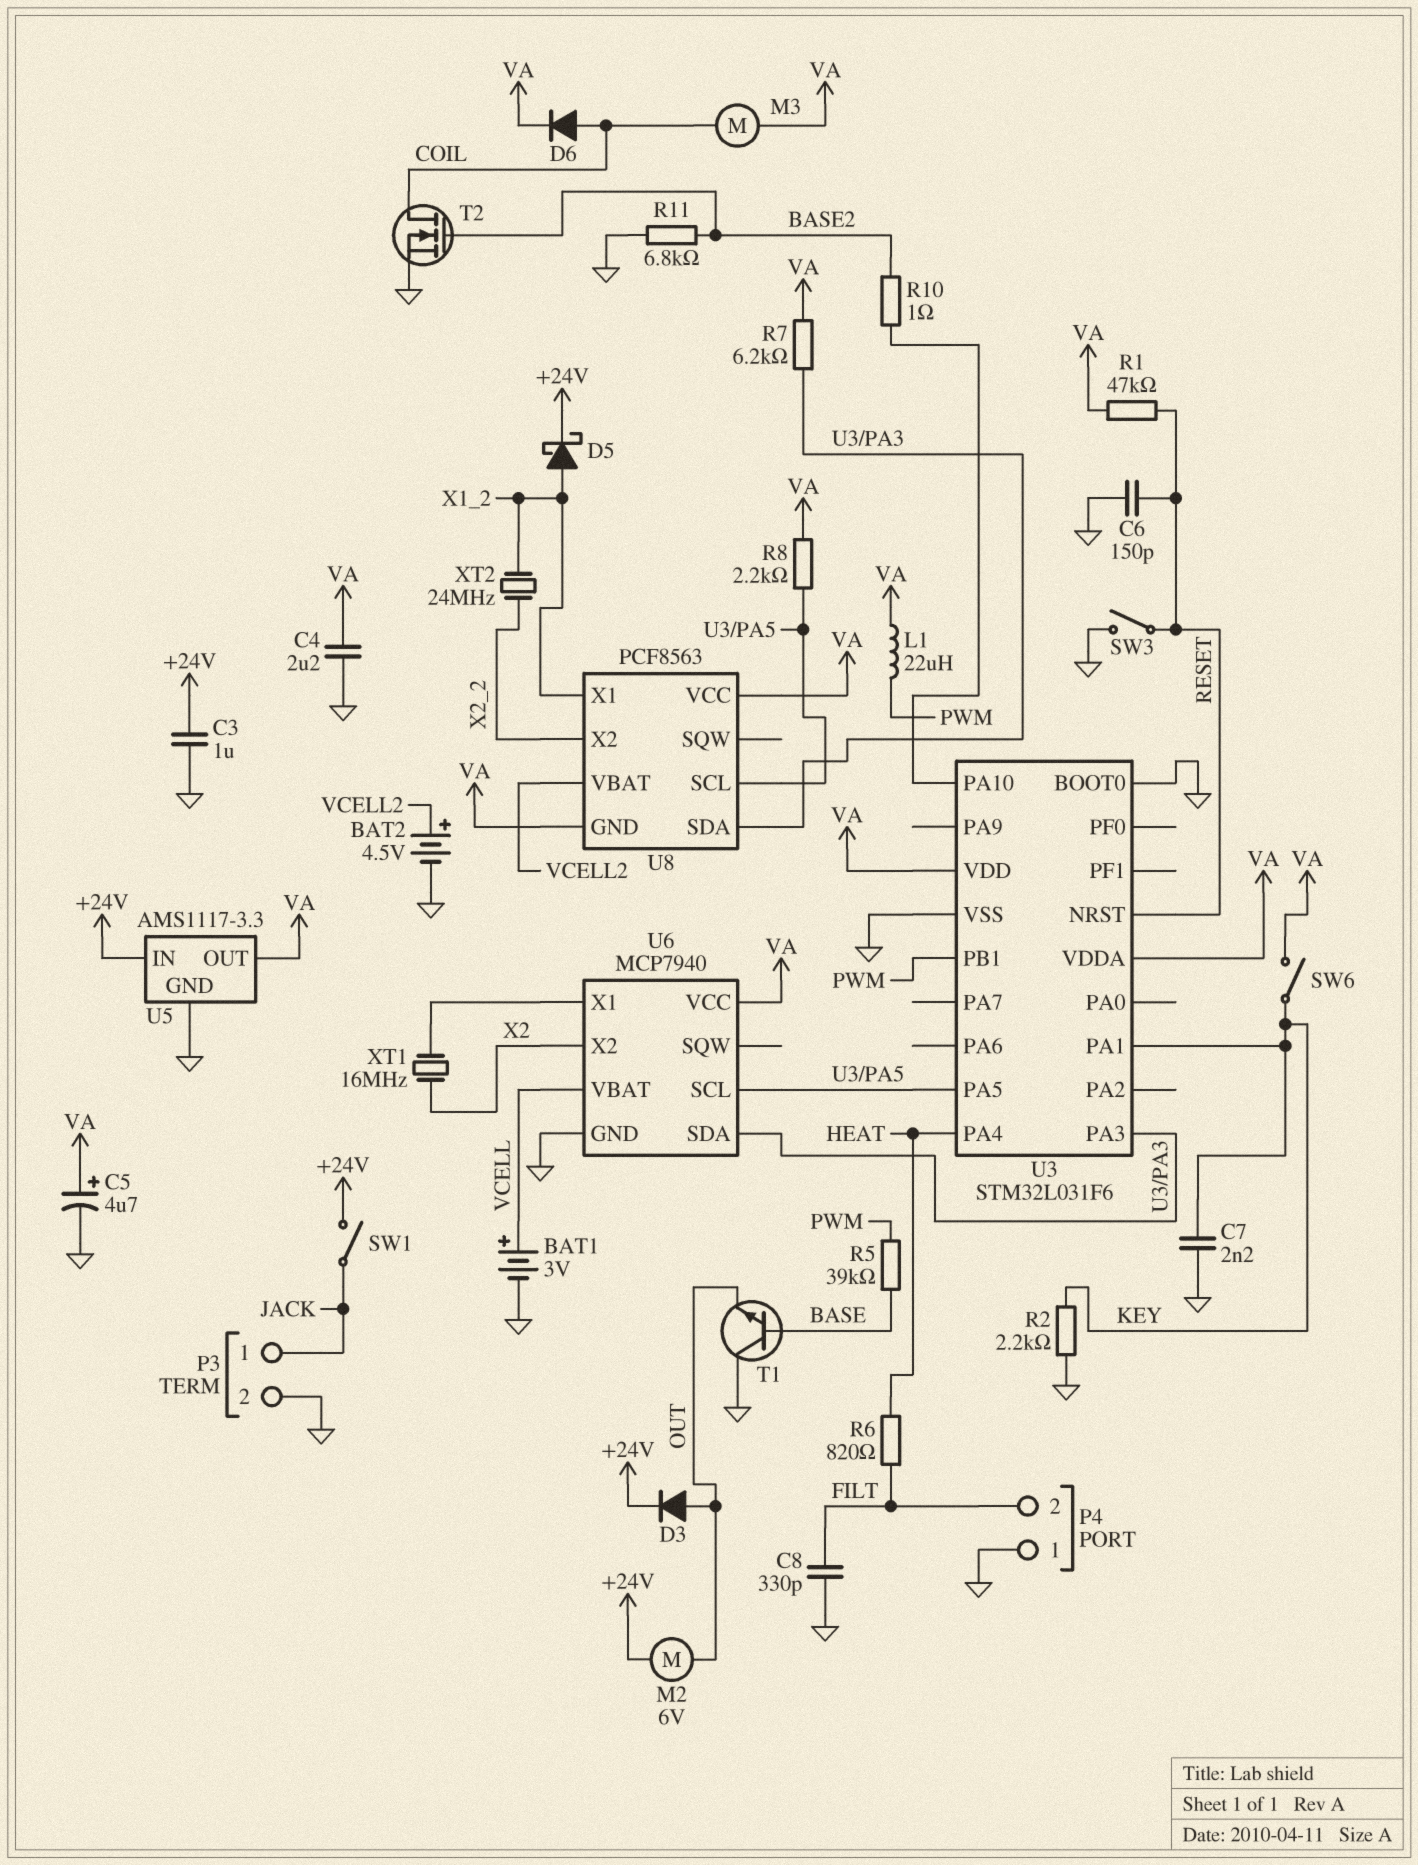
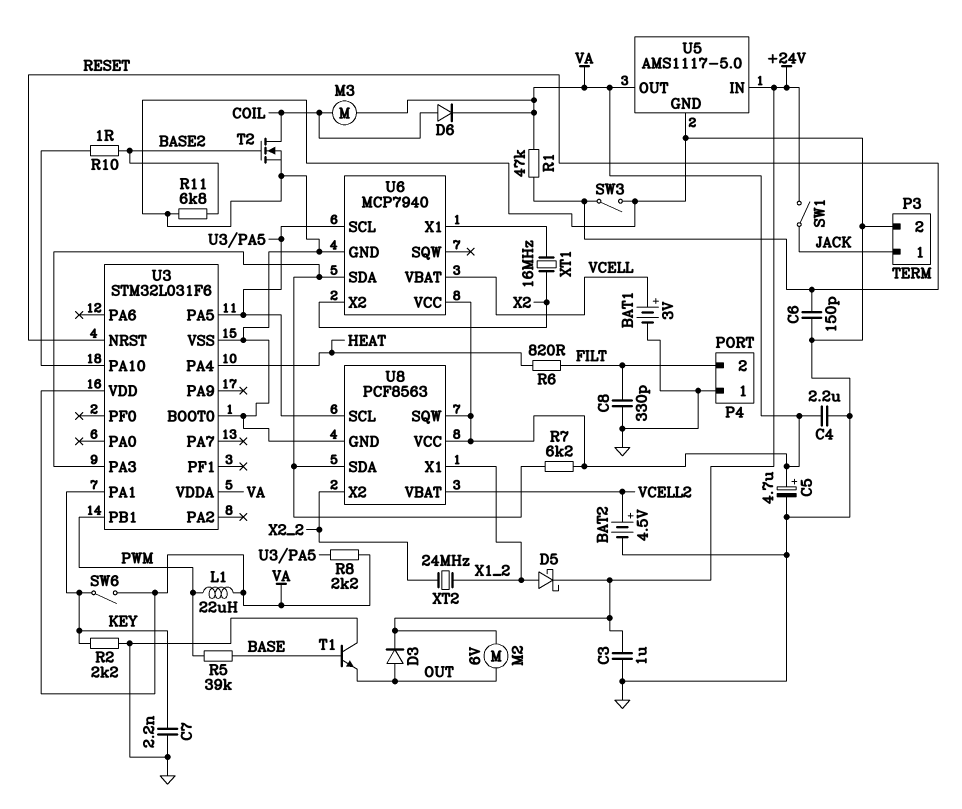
U5: AMS1117-3.3 -> AMS1117-5.0
U8 pin GND: VA -> GND
U8 pin SQW: none -> VA

